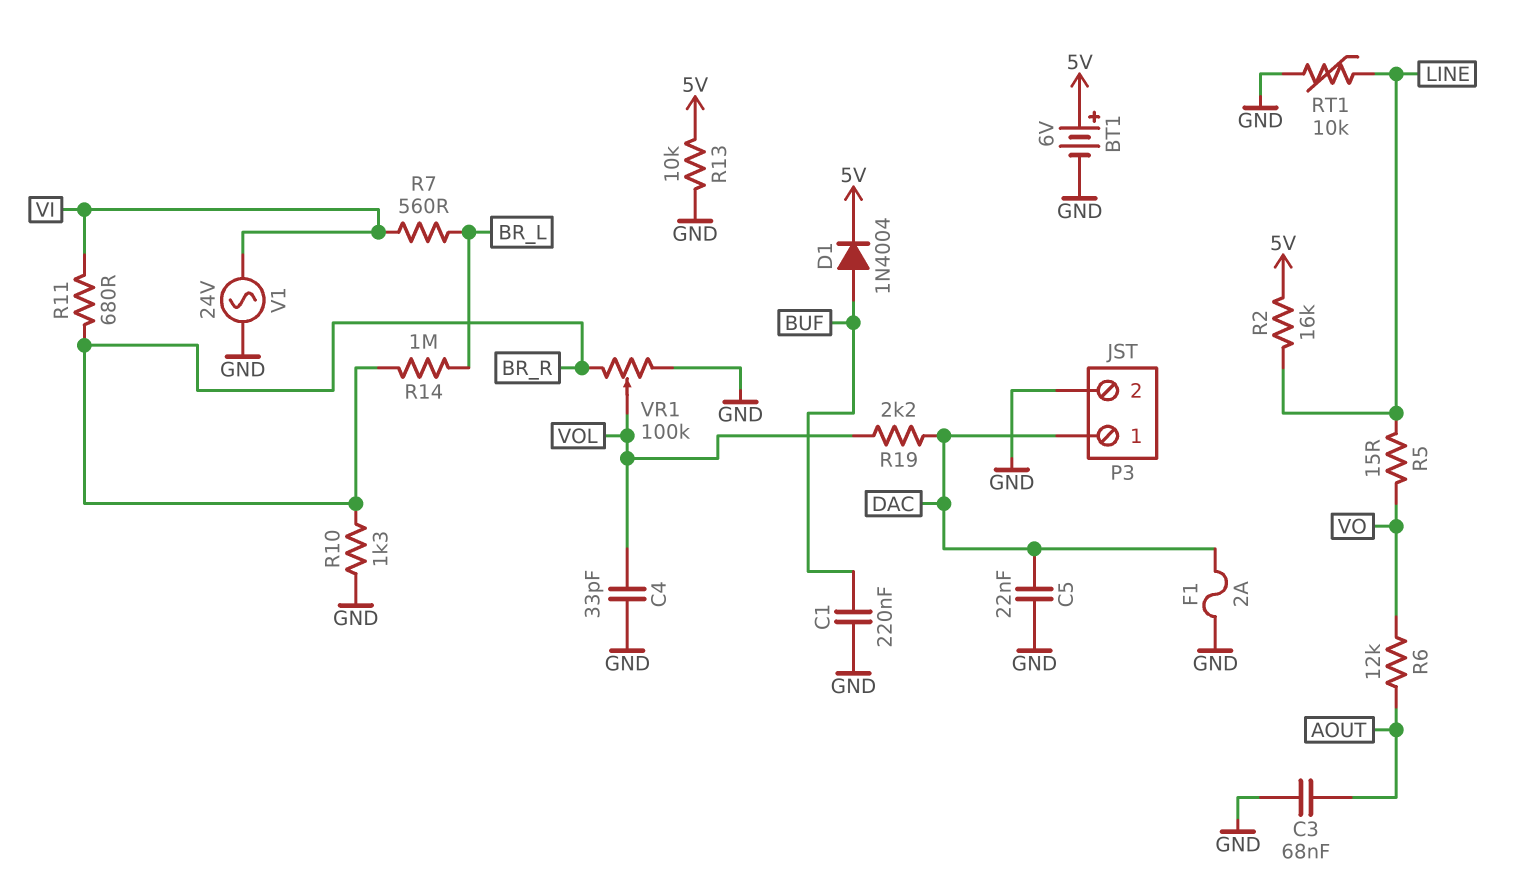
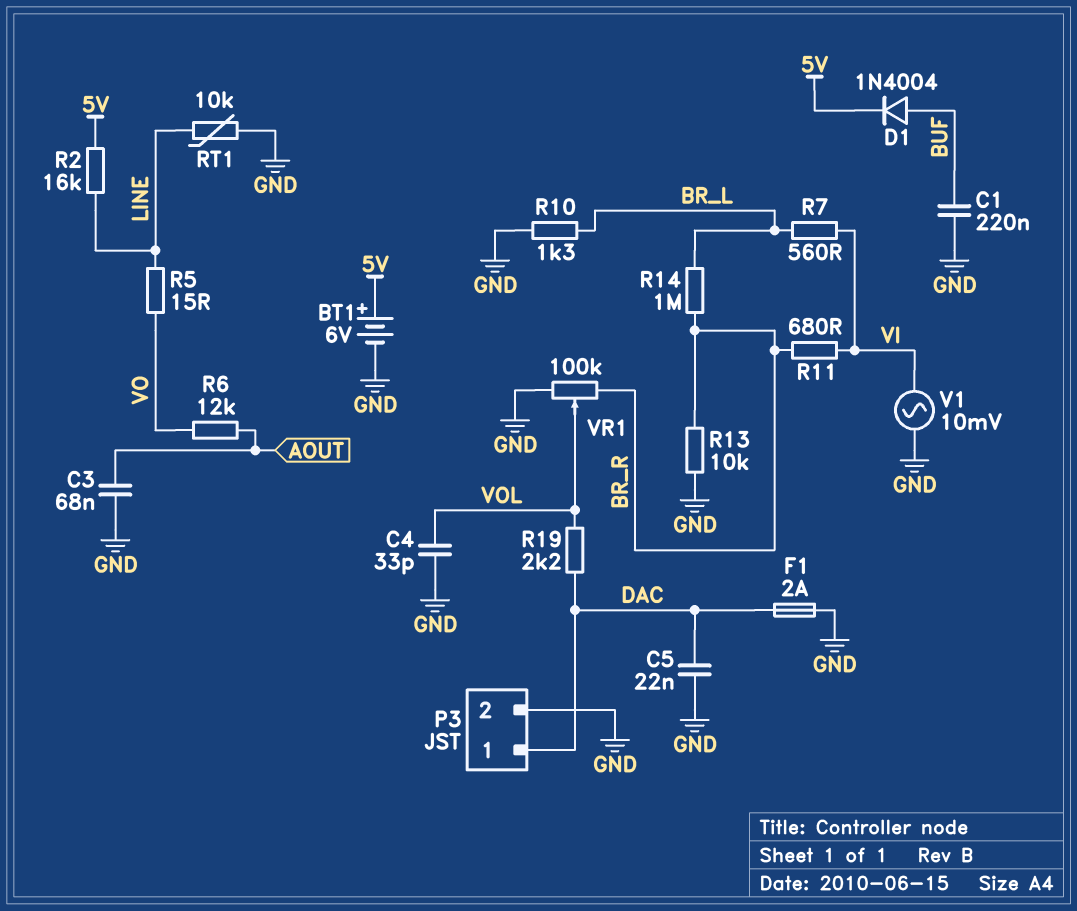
R10: 1.3k (BR_R, GND) -> 1.3k (BR_L, GND)
R13: 10k (5V, GND) -> 10k (BR_R, GND)
V1: AC 24V (GND, VI) -> AC 10mV (GND, VI)

